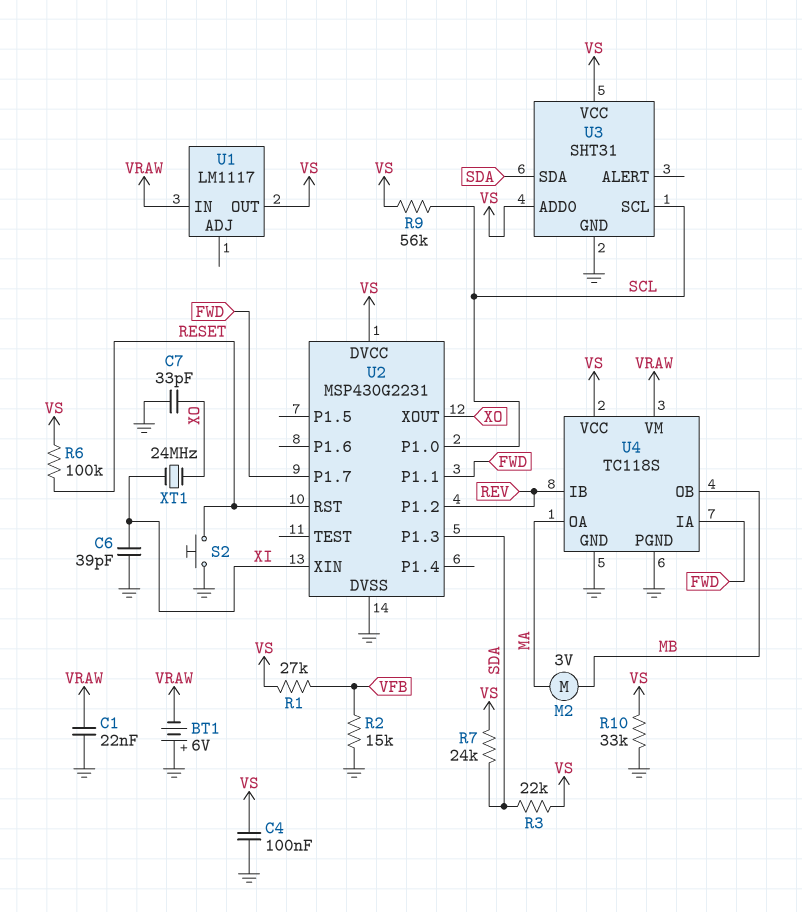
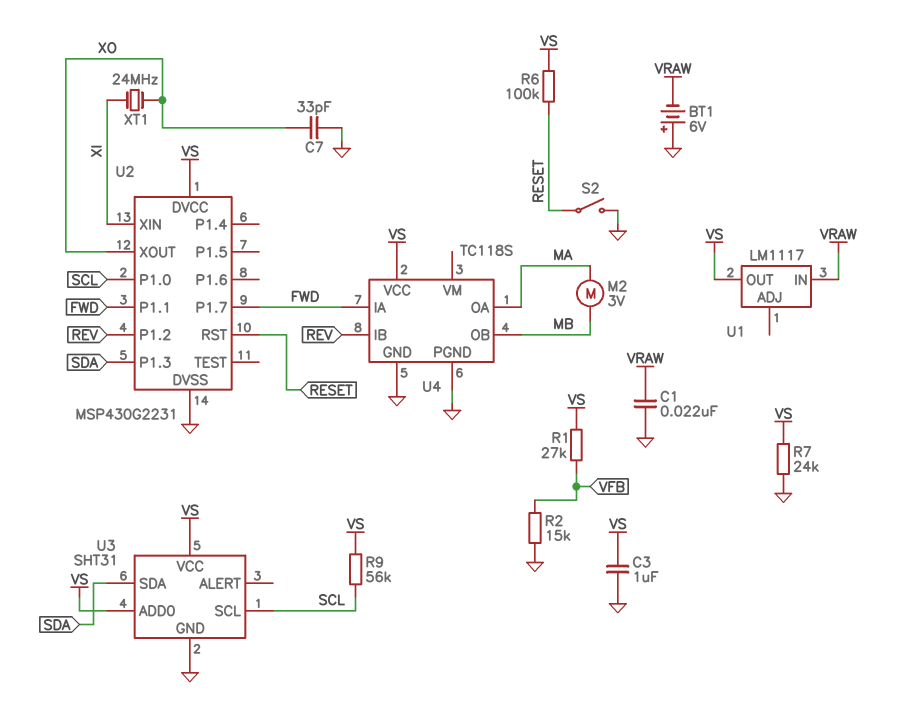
C3: none -> 1uF (GND, VS)
C4: 100nF (GND, VS) -> none
C6: 39pF (GND, XI) -> none
R3: 22k (SDA, VS) -> none
R7: 24k (SDA, VS) -> 24k (GND, VS)
R10: 33k (GND, VS) -> none
S2: button (GND, RESET) -> switch (GND, RESET)
U4 pin VM: VRAW -> none

